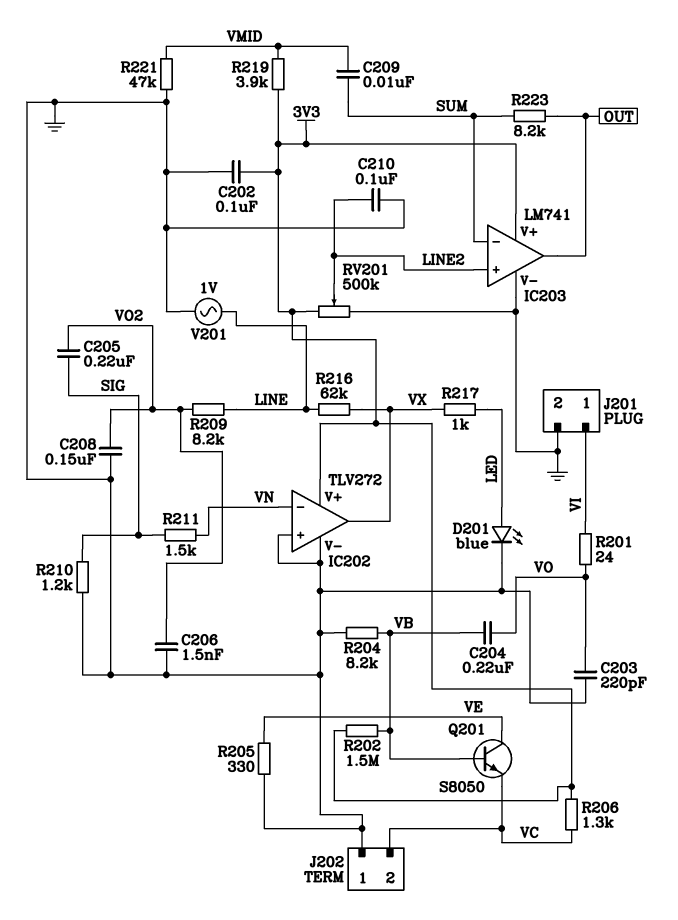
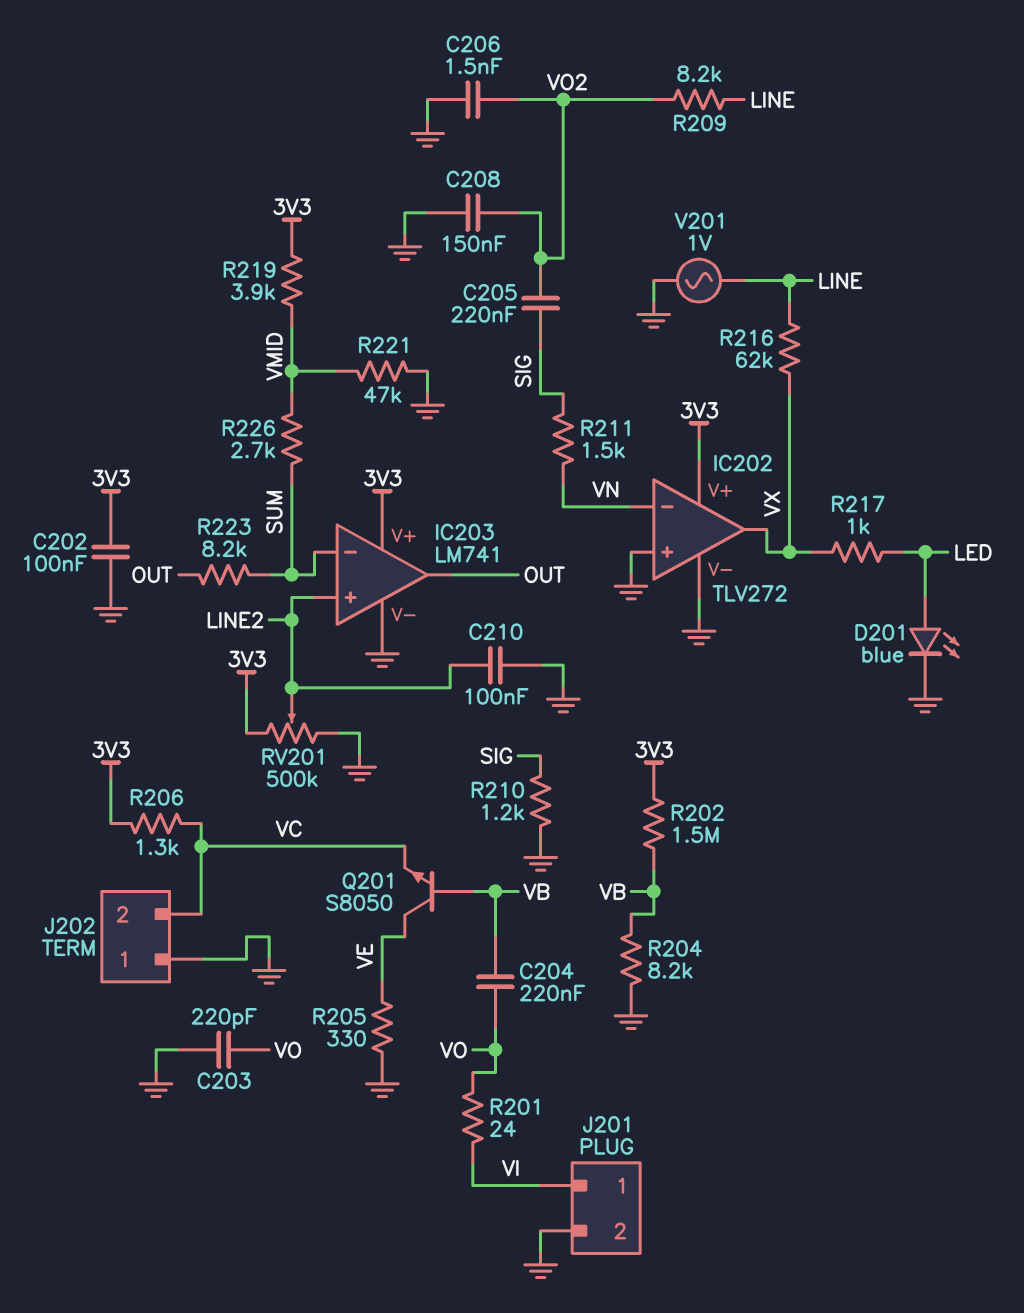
C209: 10nF (SUM, VMID) -> none
R226: none -> 2.7k (SUM, VMID)

